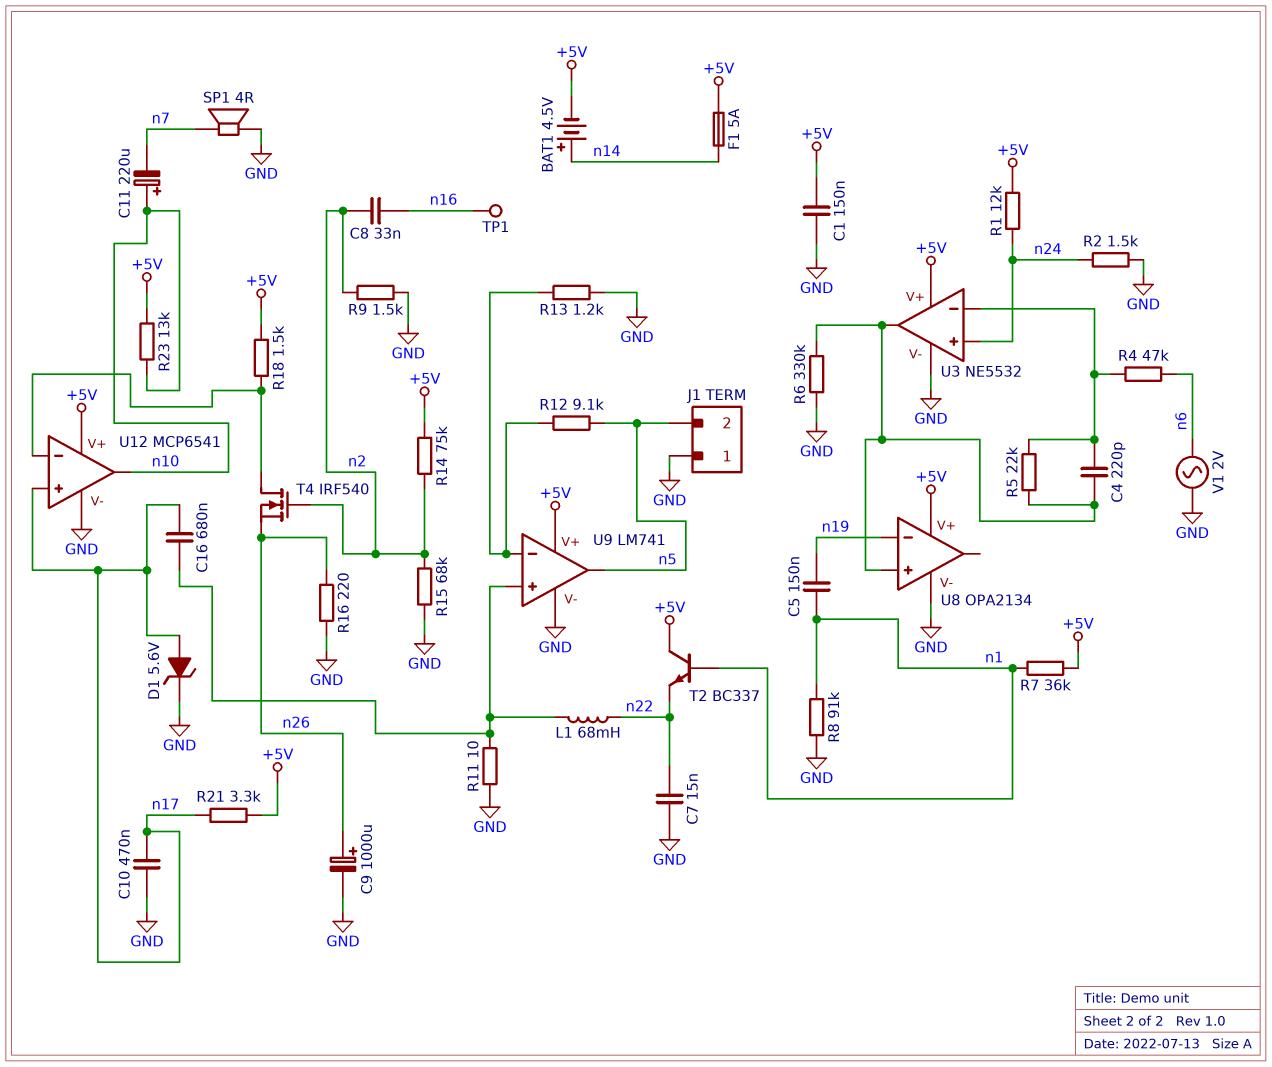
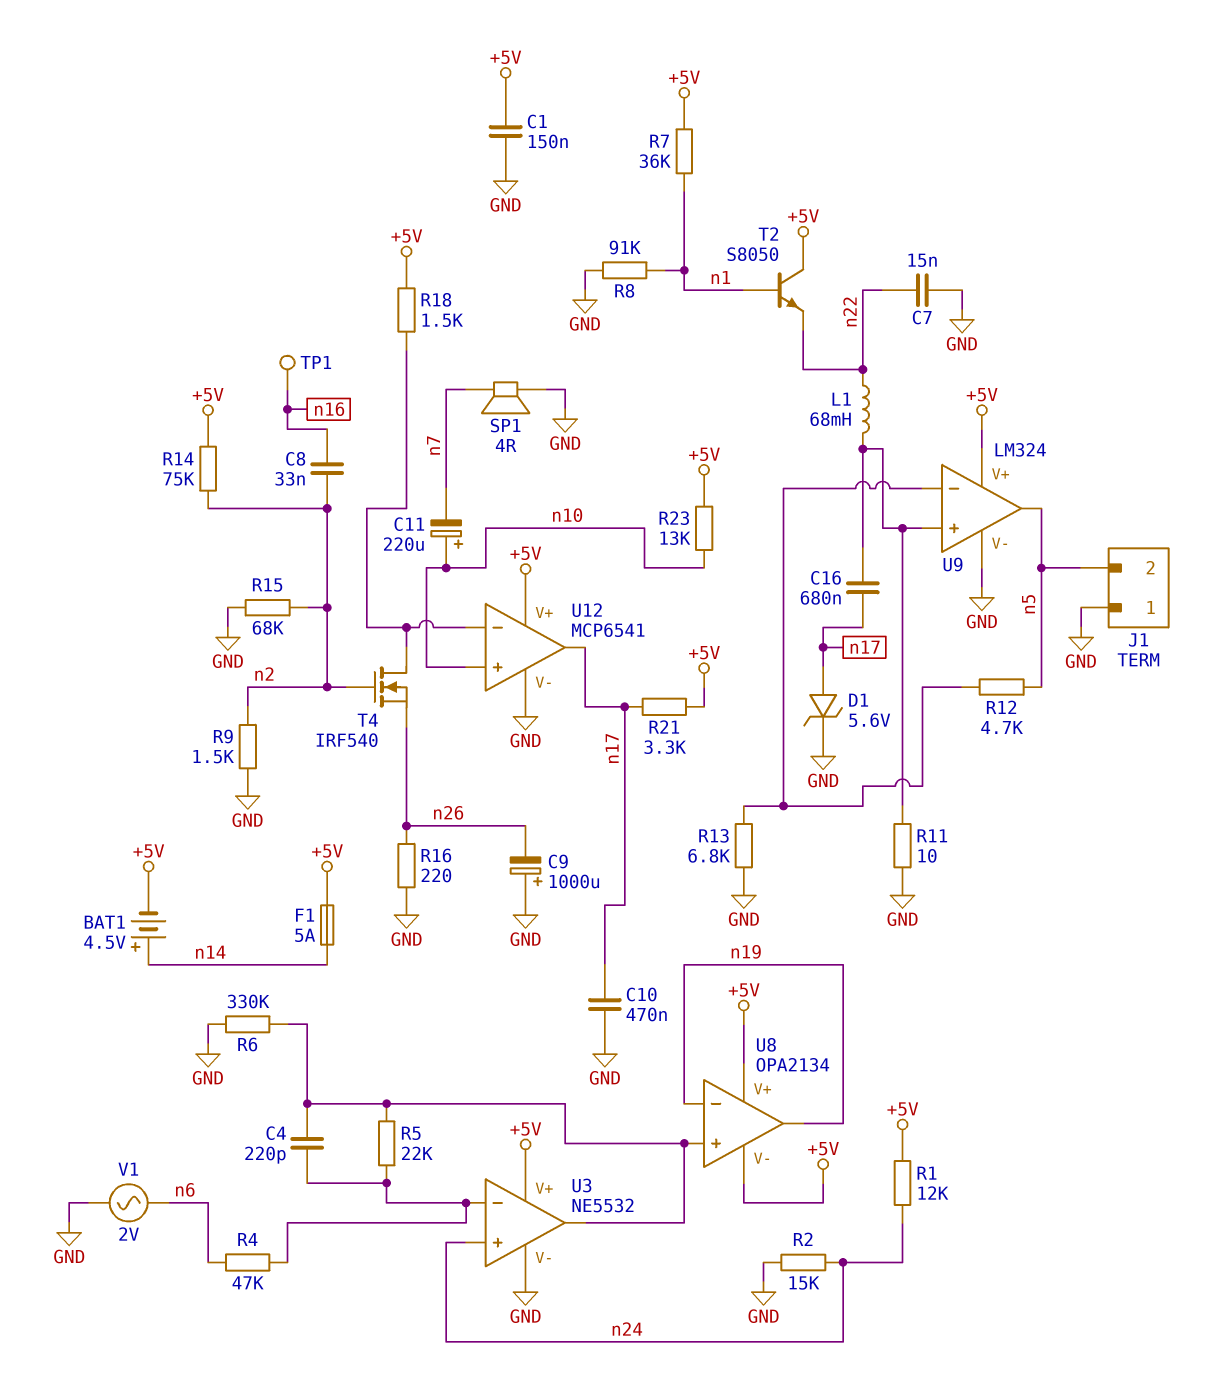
C5: 150nF (n1, n19) -> none
C9: 1000uF (plus n26, minus GND) -> 1000uF (plus GND, minus n26)
R2: 1.5k (GND, n24) -> 15k (GND, n24)
R12: 9.1k (U9/in-, n5) -> 4.7k (U9/in-, n5)
R13: 1.2k (GND, U9/in-) -> 6.8k (GND, U9/in-)
T2: NPN BC337 (B n1, C +5V, E n22) -> NPN S8050 (B n1, C +5V, E n22)
U8 pin V-: GND -> +5V
U8 pin out: none -> n19
U9: LM741 -> LM324
U12 pin in+: n17 -> n10
U12 pin out: n10 -> n17

